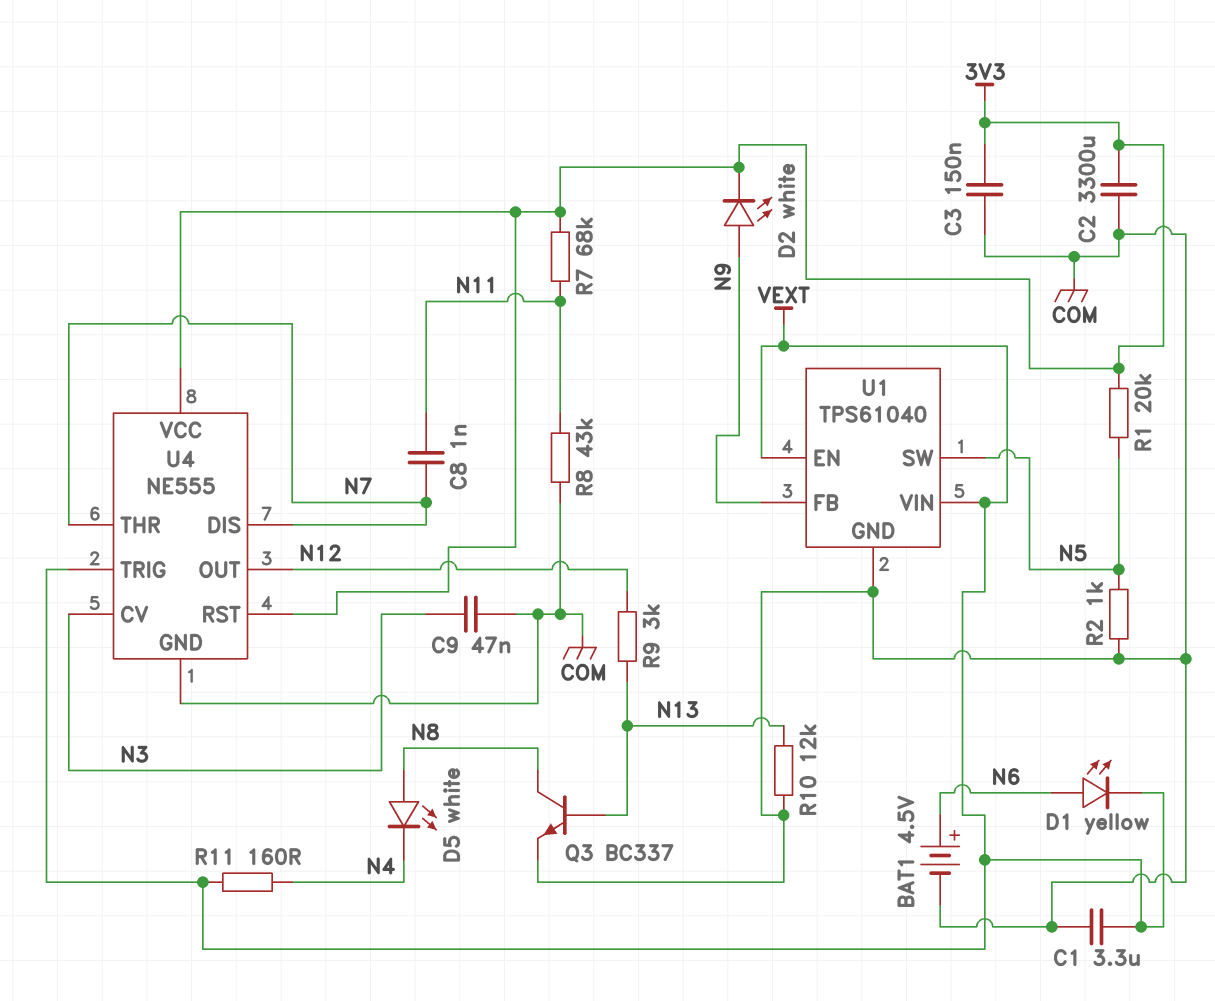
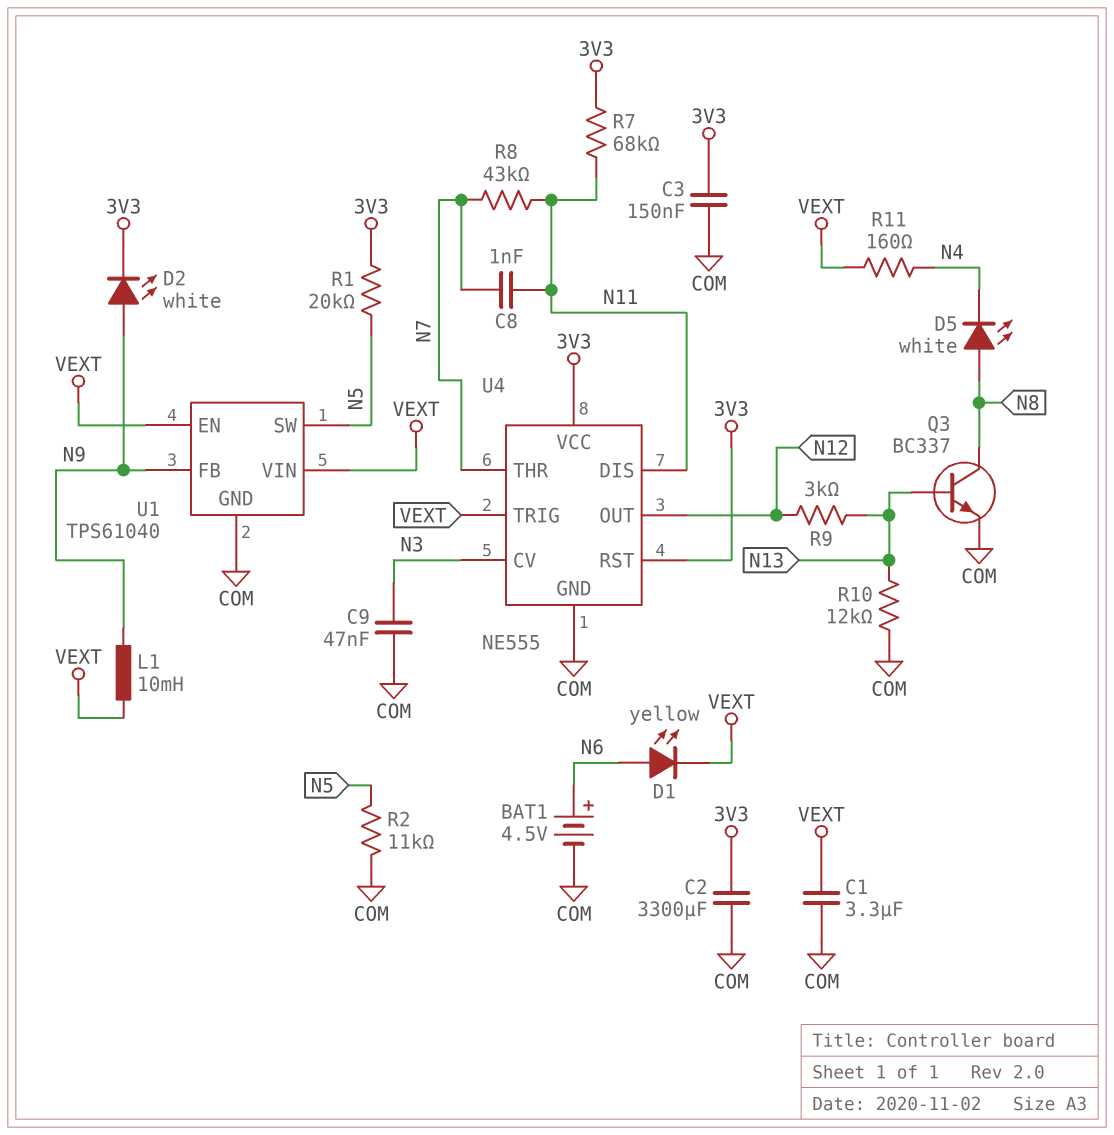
L1: none -> 10mH (N9, VEXT)
R2: 1k (COM, N5) -> 11k (COM, N5)
R8: 43k (COM, N11) -> 43k (N7, N11)
U4 pin DIS: N7 -> N11

